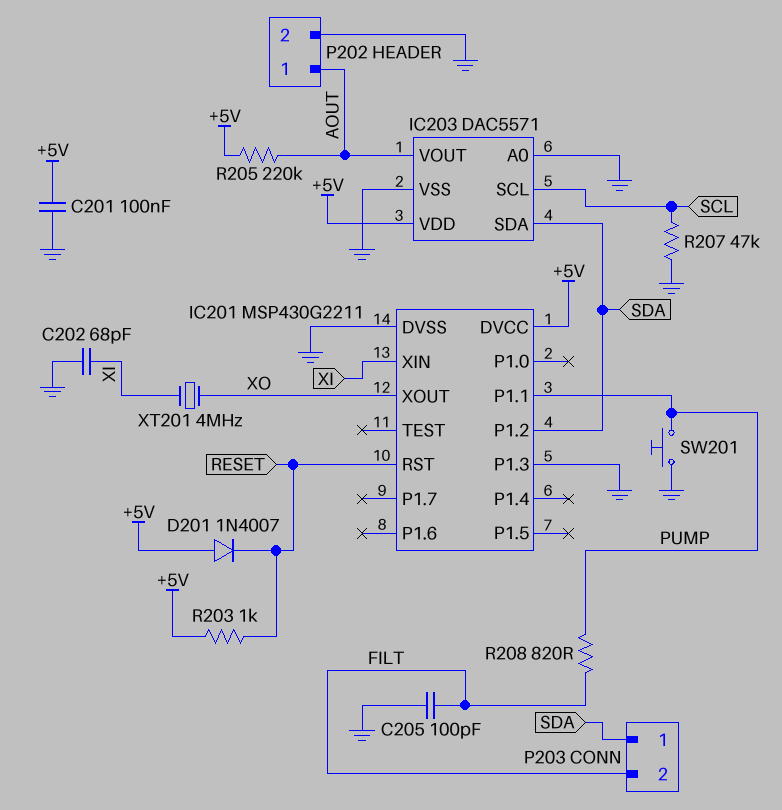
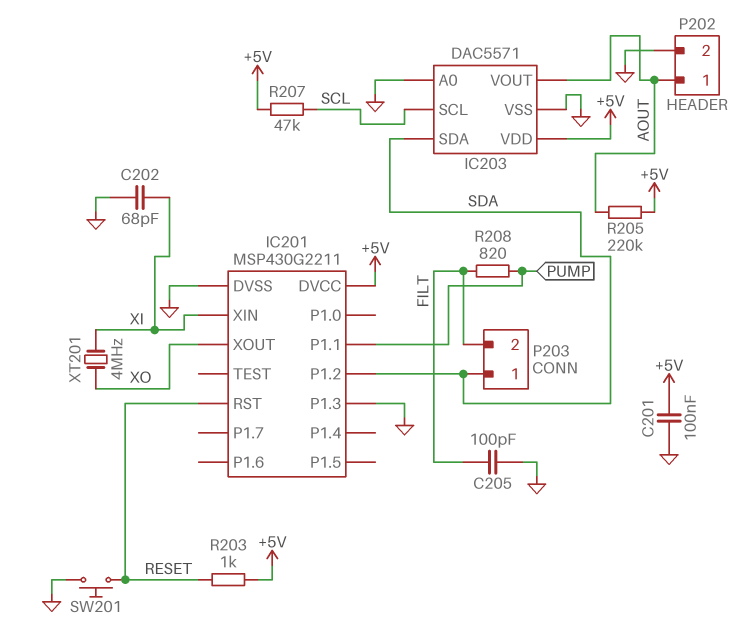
D201: diode 1N4007 (A +5V, K RESET) -> none
R207: 47k (GND, SCL) -> 47k (+5V, SCL)
SW201: button (GND, PUMP) -> button (GND, RESET)

